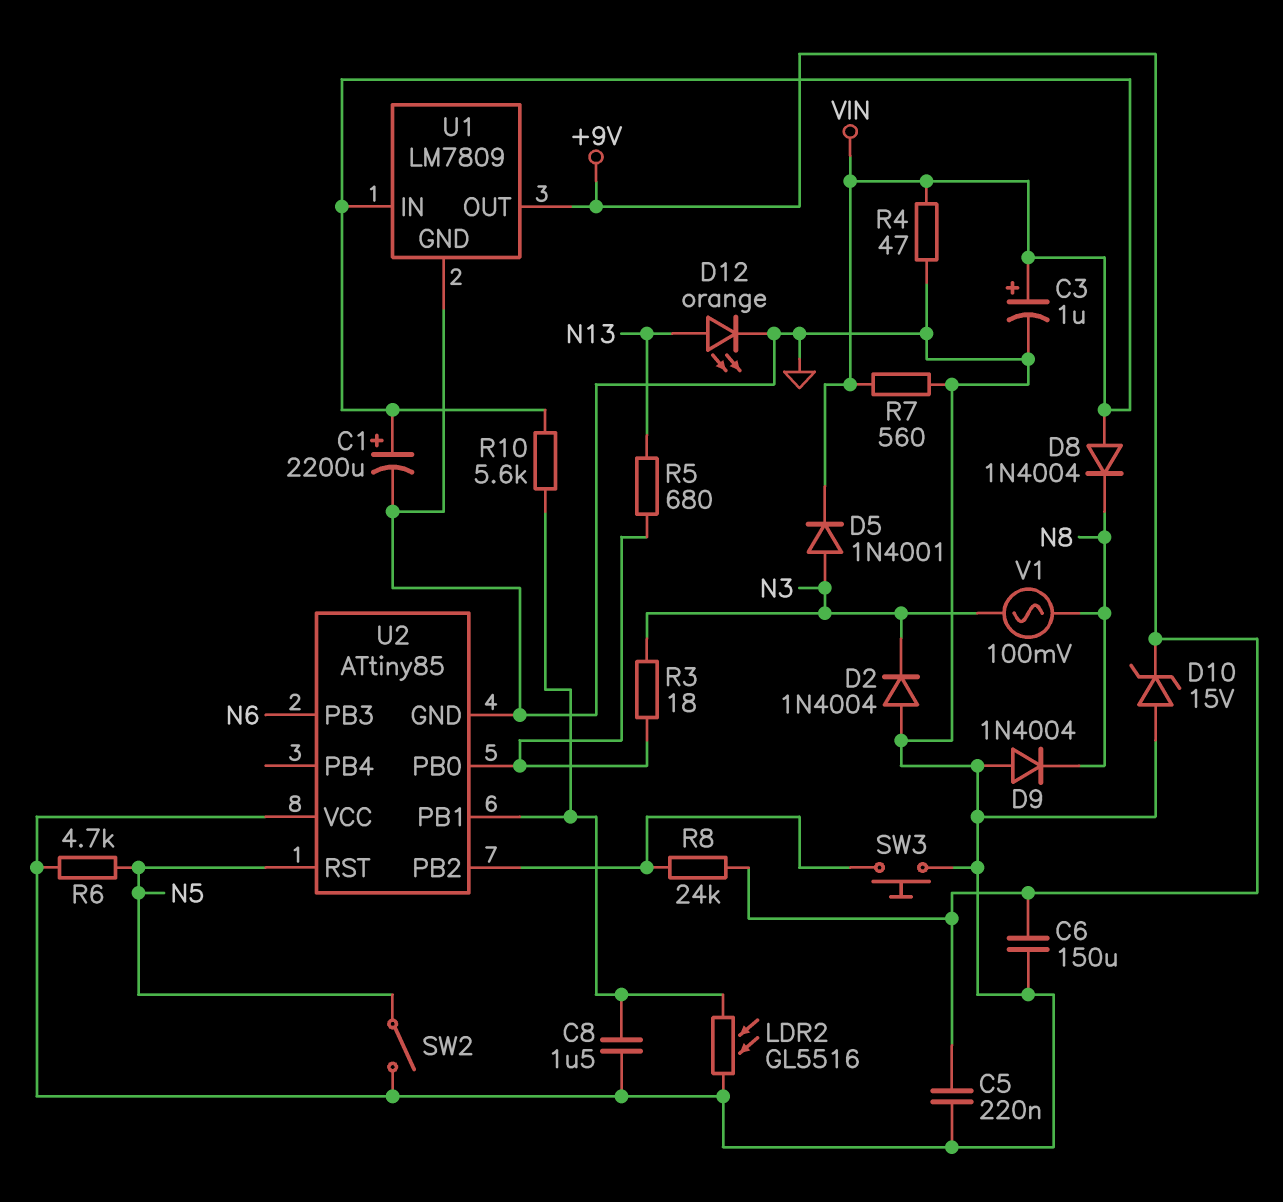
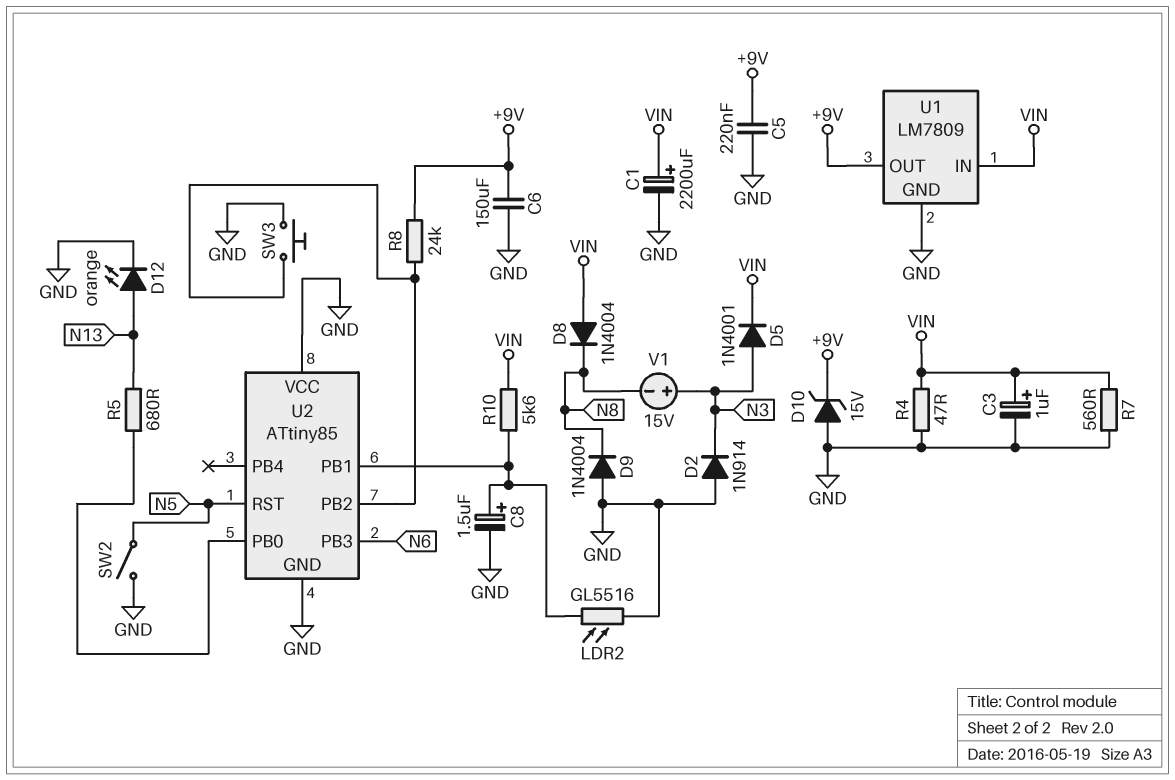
C8: 1.5uF (GND, U2/PB1) -> 1.5uF (plus U2/PB1, minus GND)
D2: diode 1N4004 (A GND, K N3) -> diode 1N914 (A GND, K N3)
R3: 18 (N3, U2/PB0) -> none
R6: 4.7k (GND, N5) -> none
V1: AC 100mV (N3, N8) -> 15V (plus N3, minus N8)

